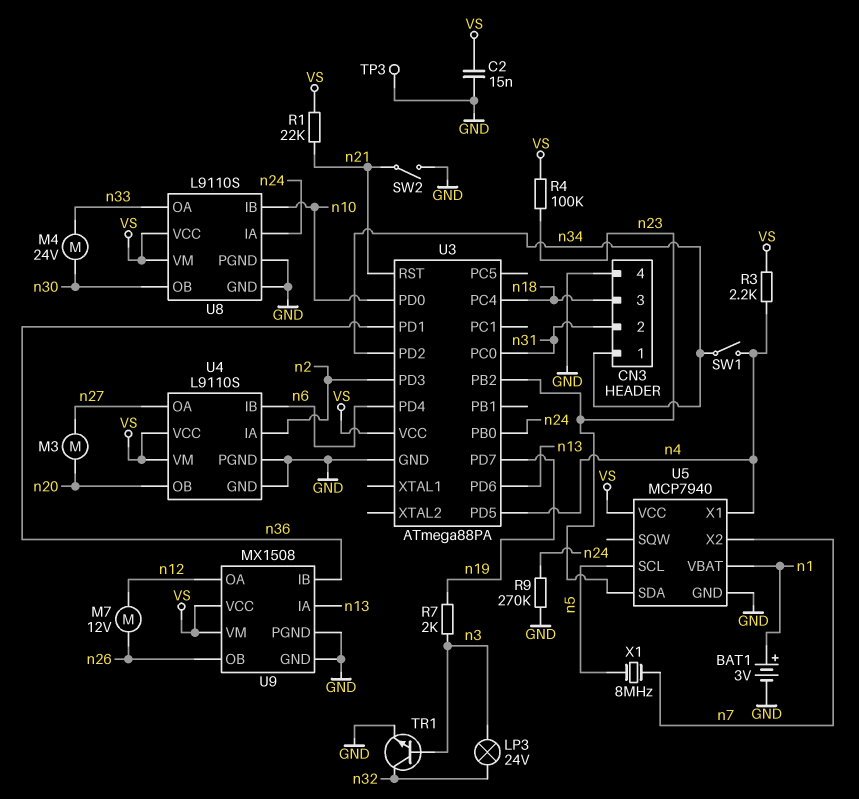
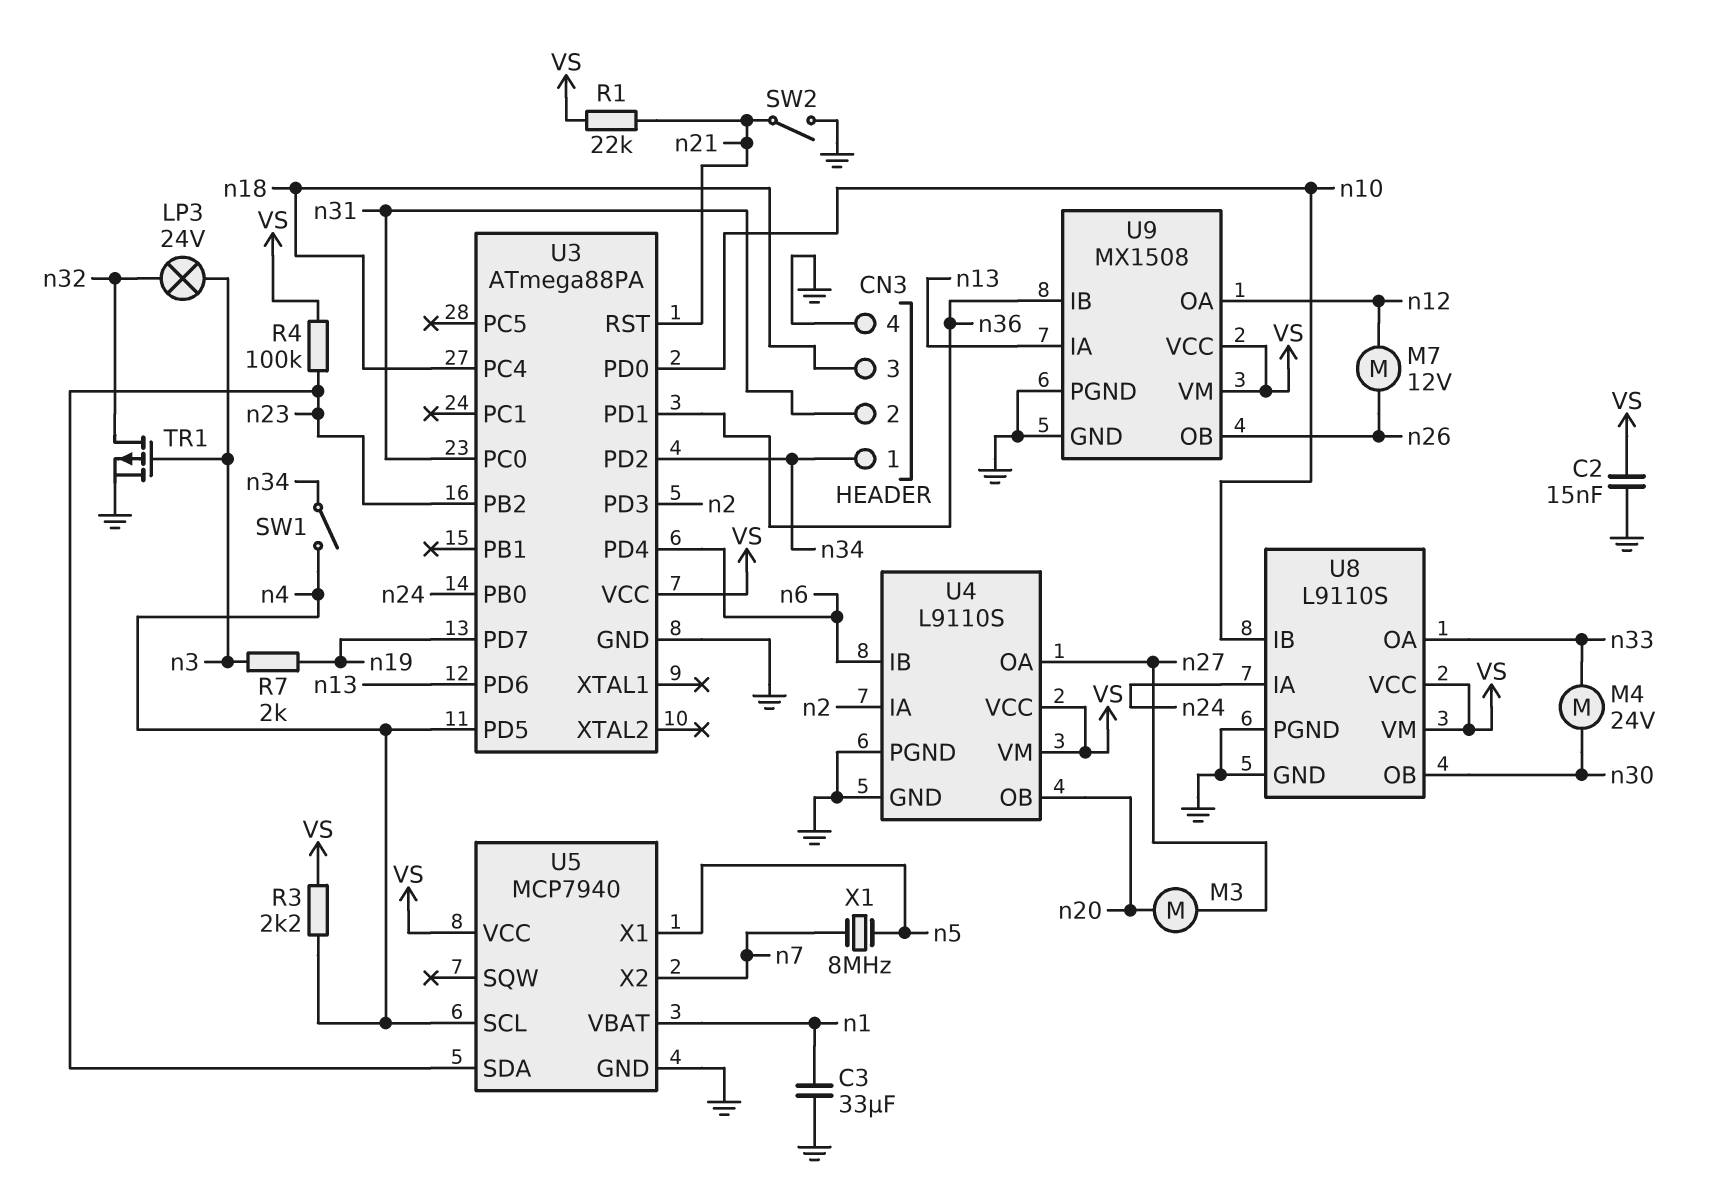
BAT1: 3V (plus n1, minus GND) -> none
C3: none -> 33uF (GND, n1)
R9: 270k (GND, n24) -> none
TP3: test point (GND) -> none
TR1: NPN (B n3, C n32, E GND) -> PMOS (G n3, D n32, S GND)
U5 pin SCL: n5 -> n4
U5 pin X1: n4 -> n5

